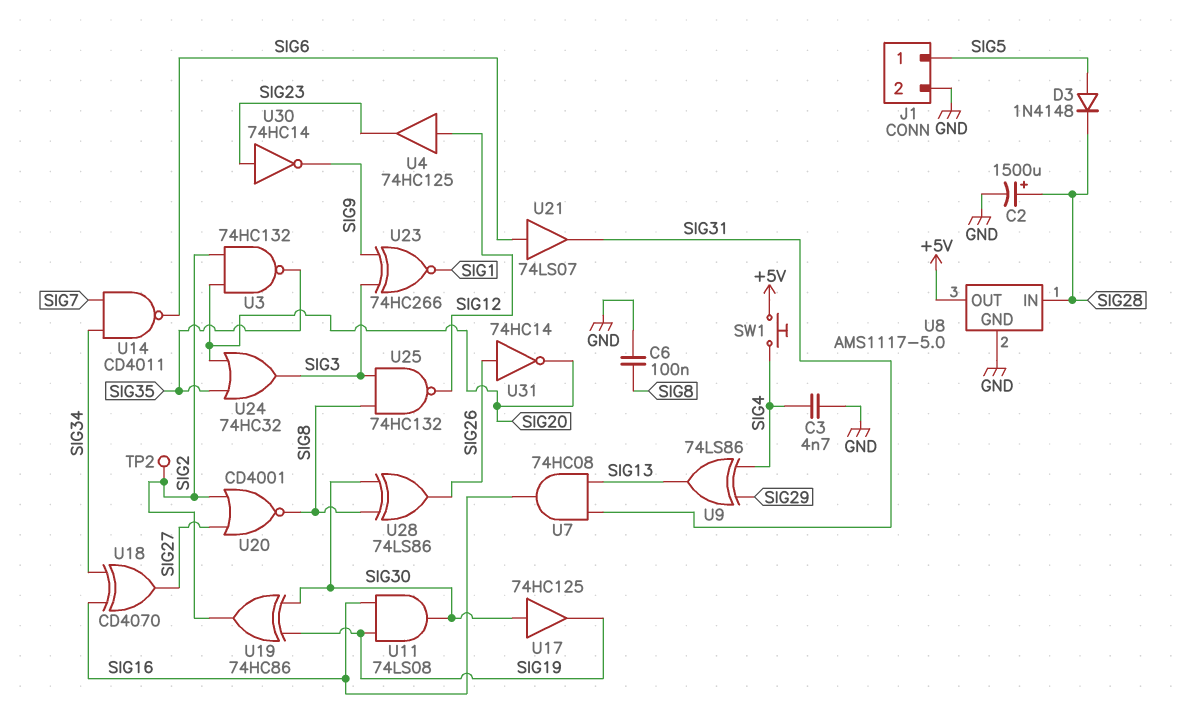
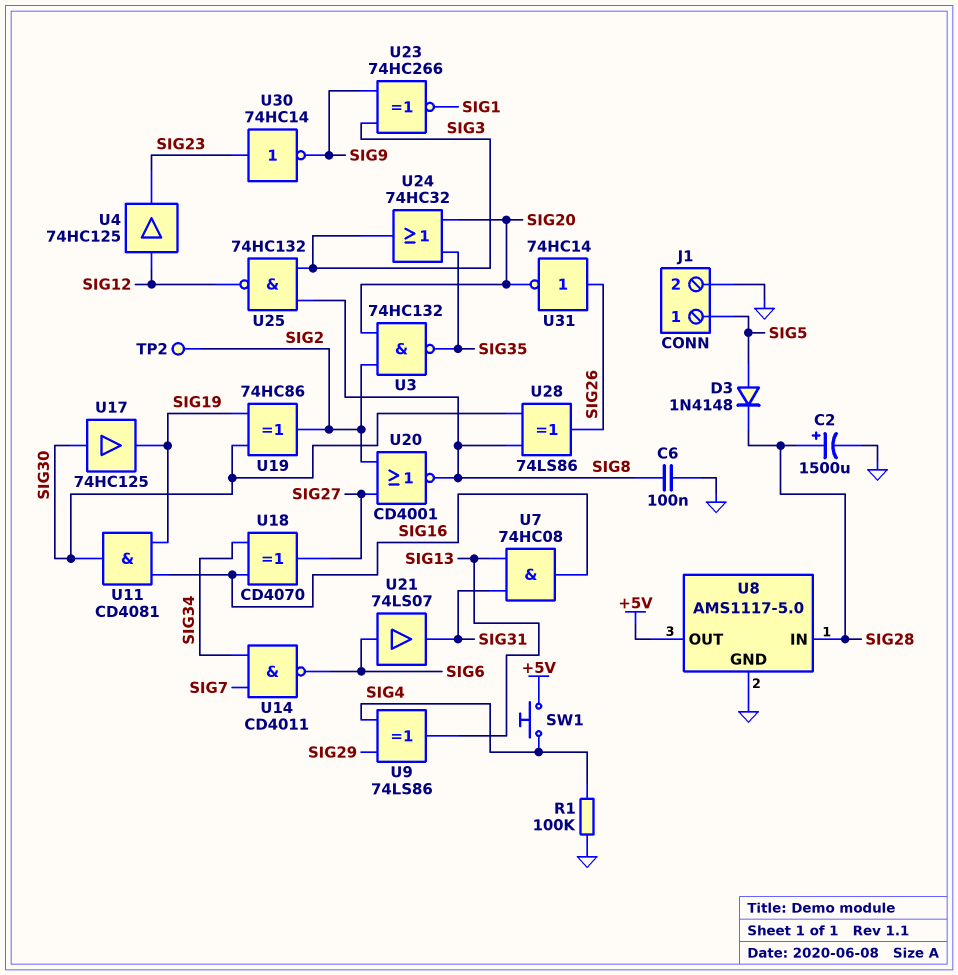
C3: 4.7nF (GND, SIG4) -> none
R1: none -> 100k (GND, SIG4)
U11: AND 74LS08 (in SIG16, in SIG19, out SIG30) -> AND CD4081 (in SIG16, in SIG19, out SIG30)

